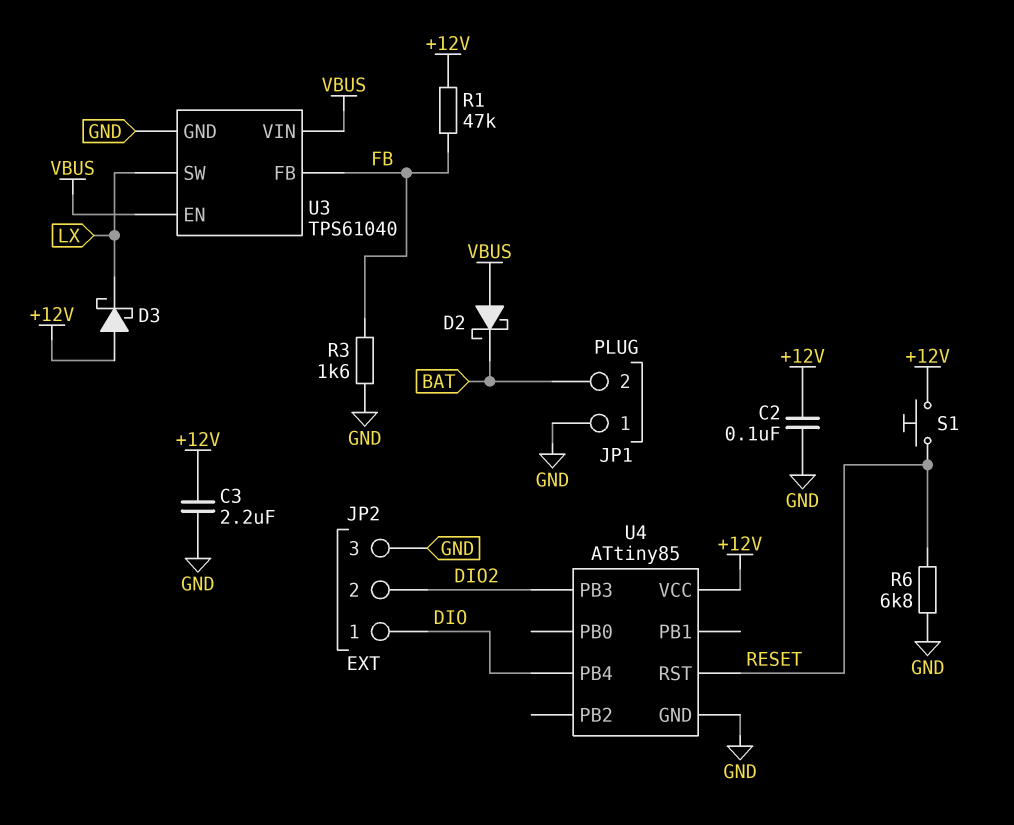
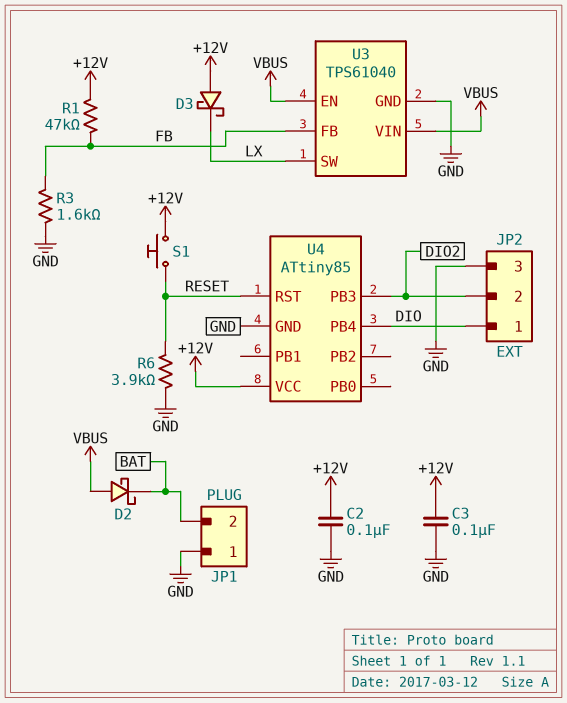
C3: 2.2uF (+12V, GND) -> 100nF (+12V, GND)
R6: 6.8k (GND, RESET) -> 3.9k (GND, RESET)

